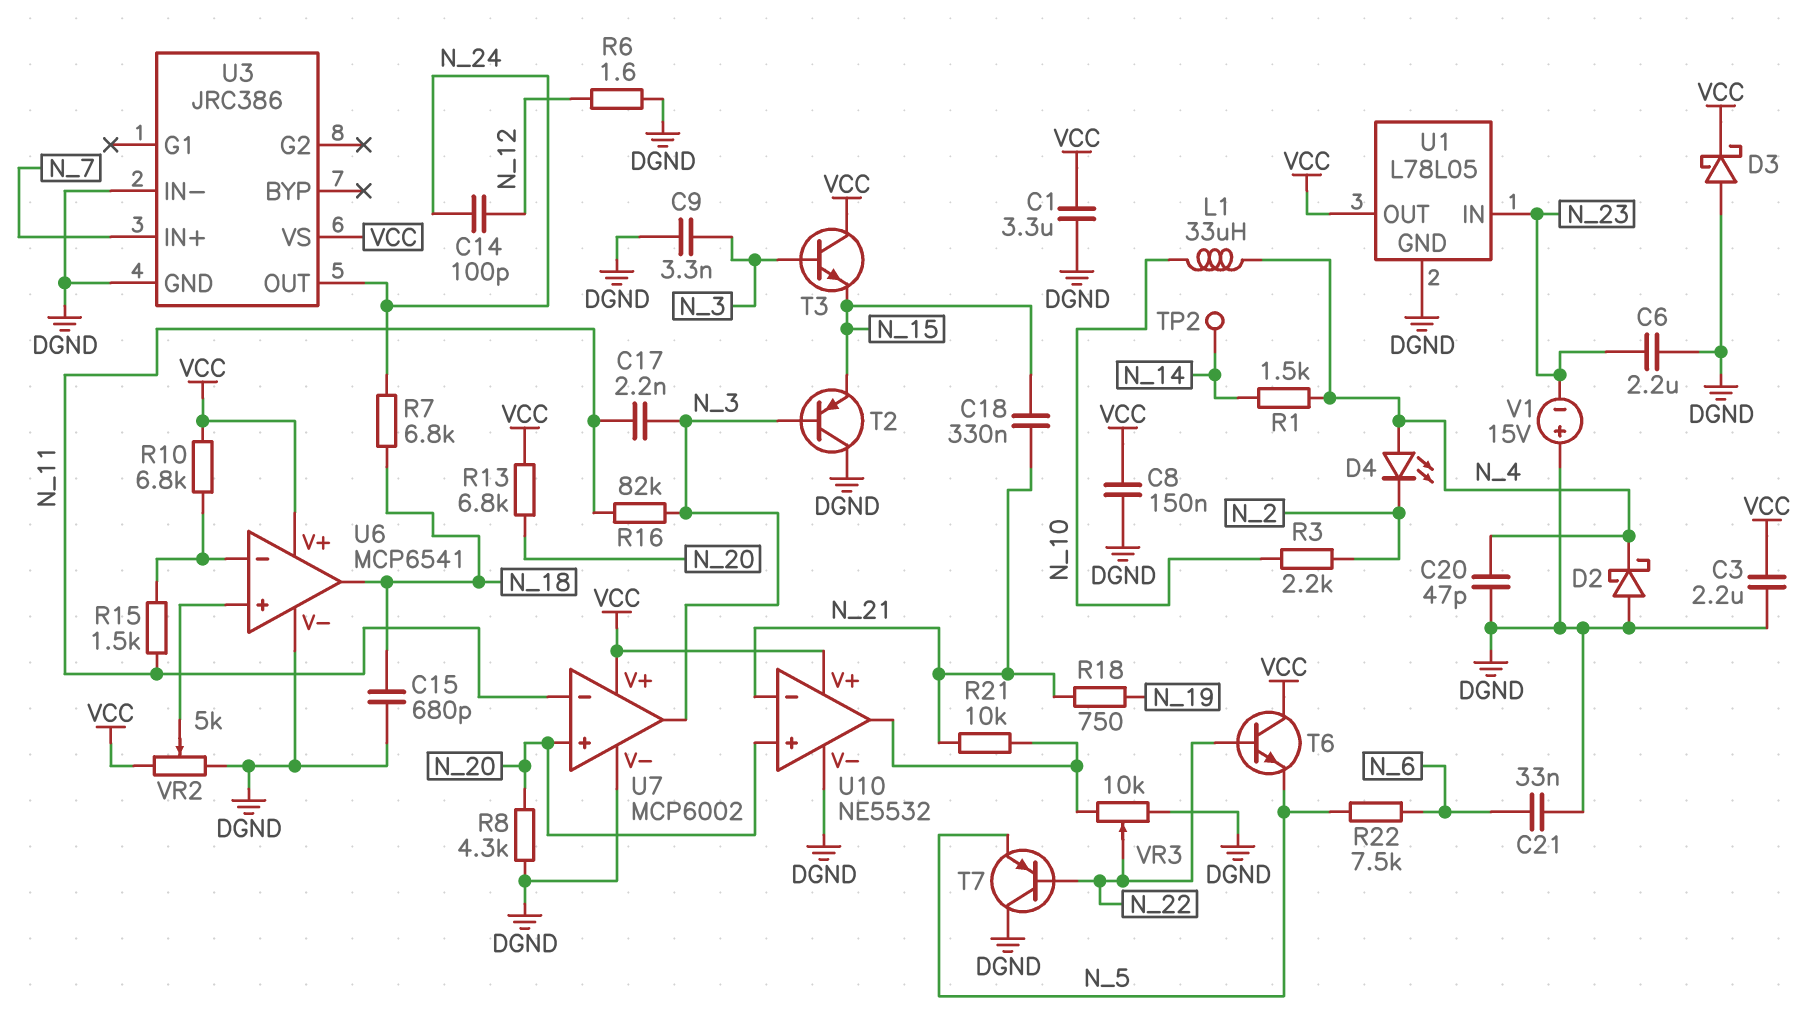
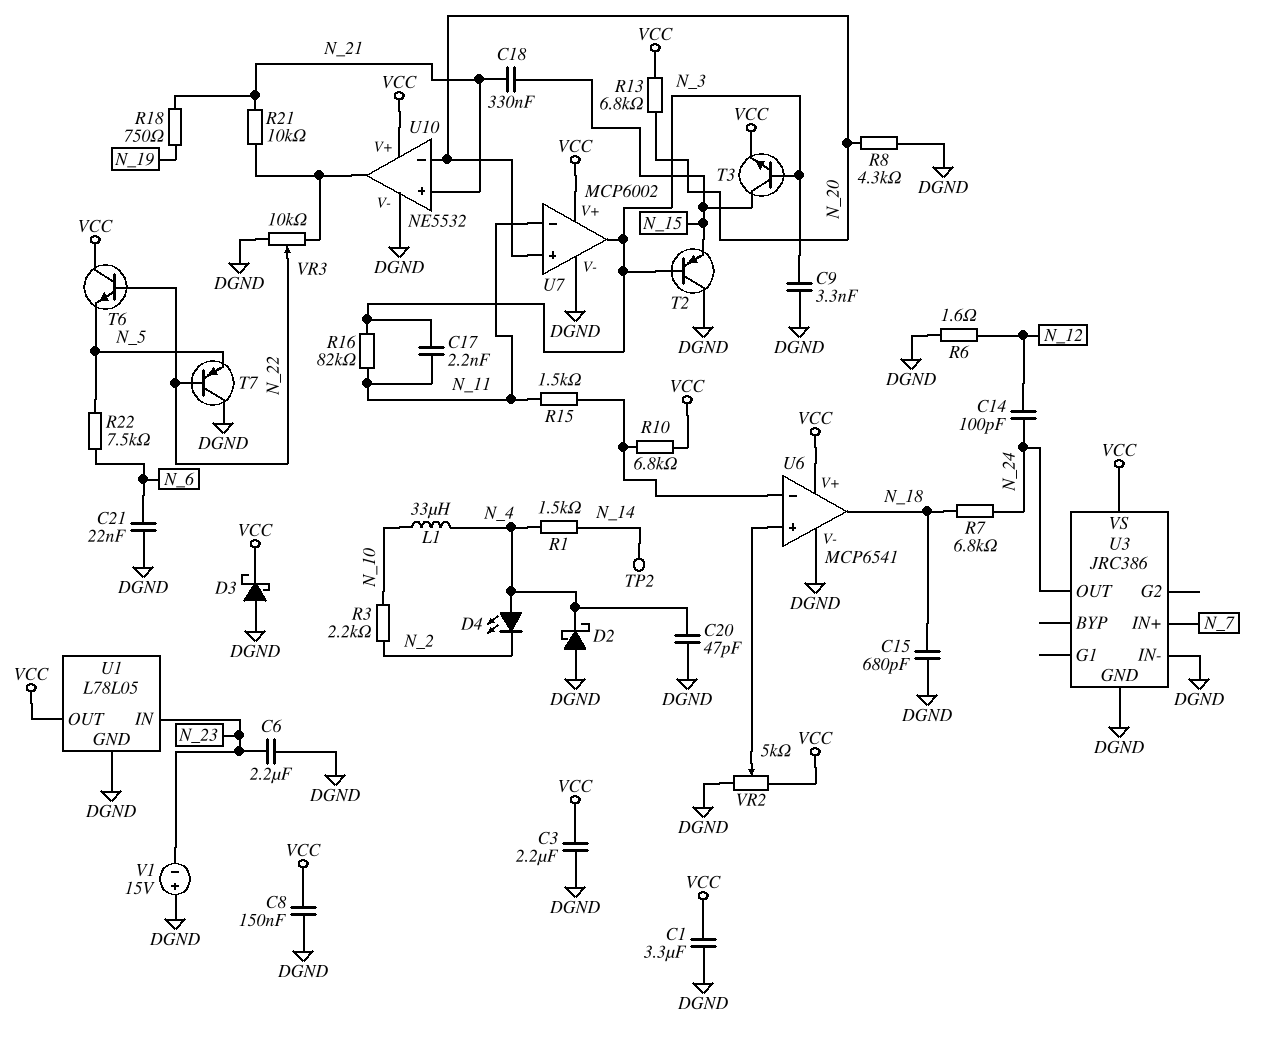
C21: 33nF (DGND, N_6) -> 22nF (DGND, N_6)
T3: NPN (B N_3, C VCC, E N_15) -> NPN (B N_3, C N_15, E VCC)
U10 pin in+: N_20 -> N_21
U10 pin in-: N_21 -> N_20

